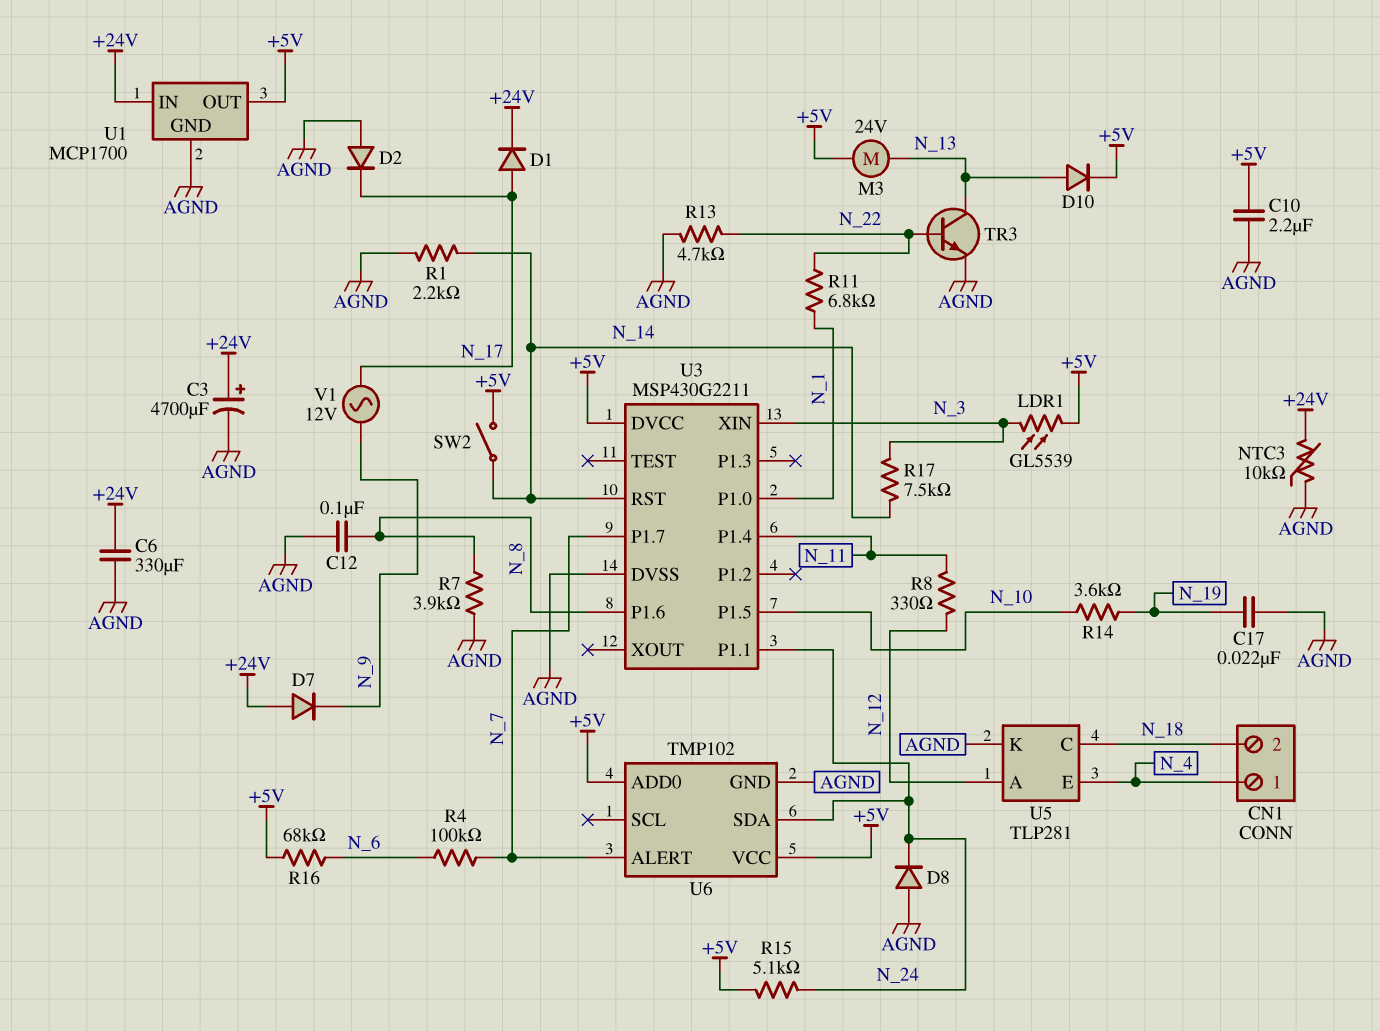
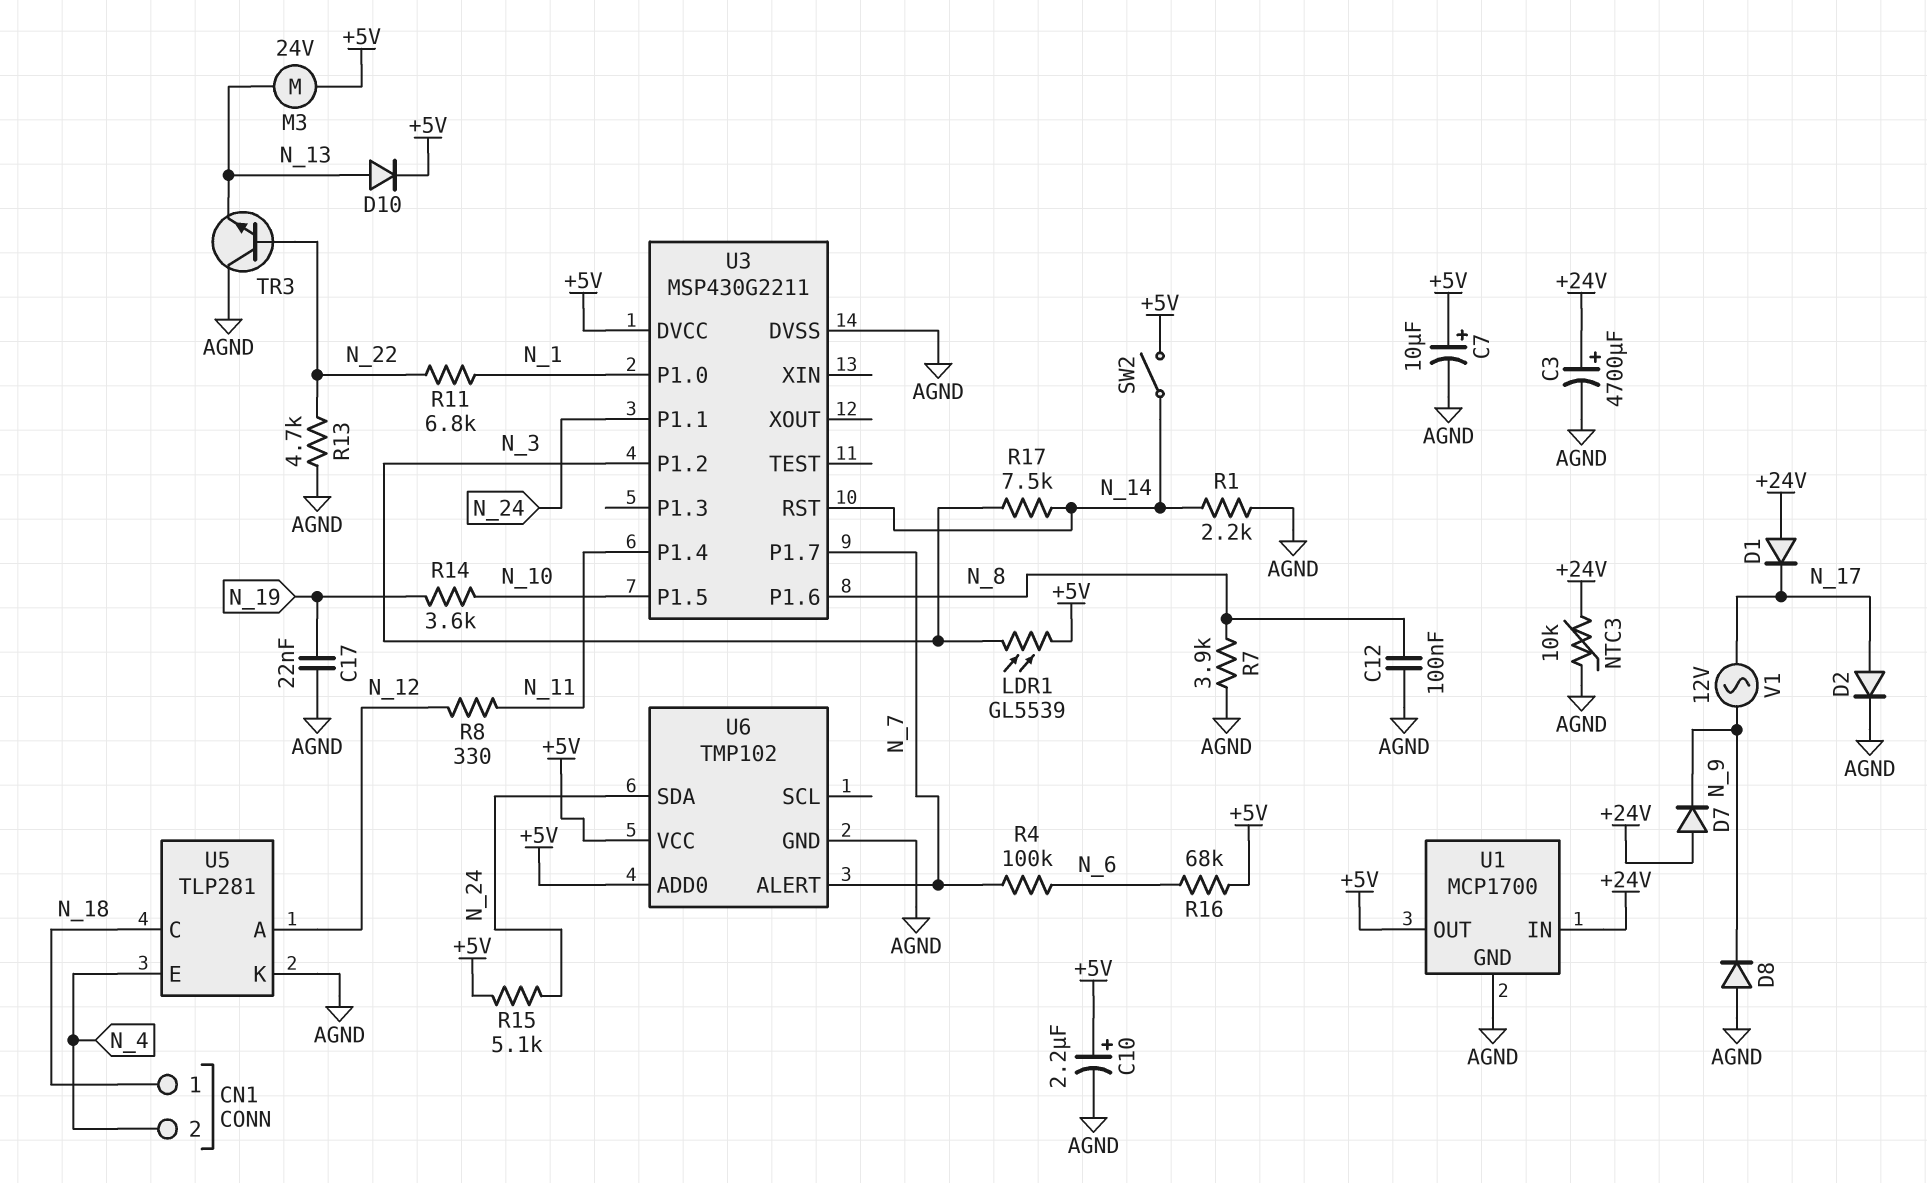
C6: 330uF (+24V, AGND) -> none
C7: none -> 10uF (plus +5V, minus AGND)
C10: 2.2uF (+5V, AGND) -> 2.2uF (plus +5V, minus AGND)
CN1 pin 1: N_4 -> N_18
CN1 pin 2: N_18 -> N_4
D1: diode (A N_17, K +24V) -> diode (A +24V, K N_17)
D2: diode (A AGND, K N_17) -> diode (A N_17, K AGND)
D8: diode (A AGND, K N_24) -> diode (A AGND, K N_9)
TR3: NPN (B N_22, C N_13, E AGND) -> NPN (B N_22, C AGND, E N_13)
U3 pin P1.2: none -> N_3
U3 pin XIN: N_3 -> none

